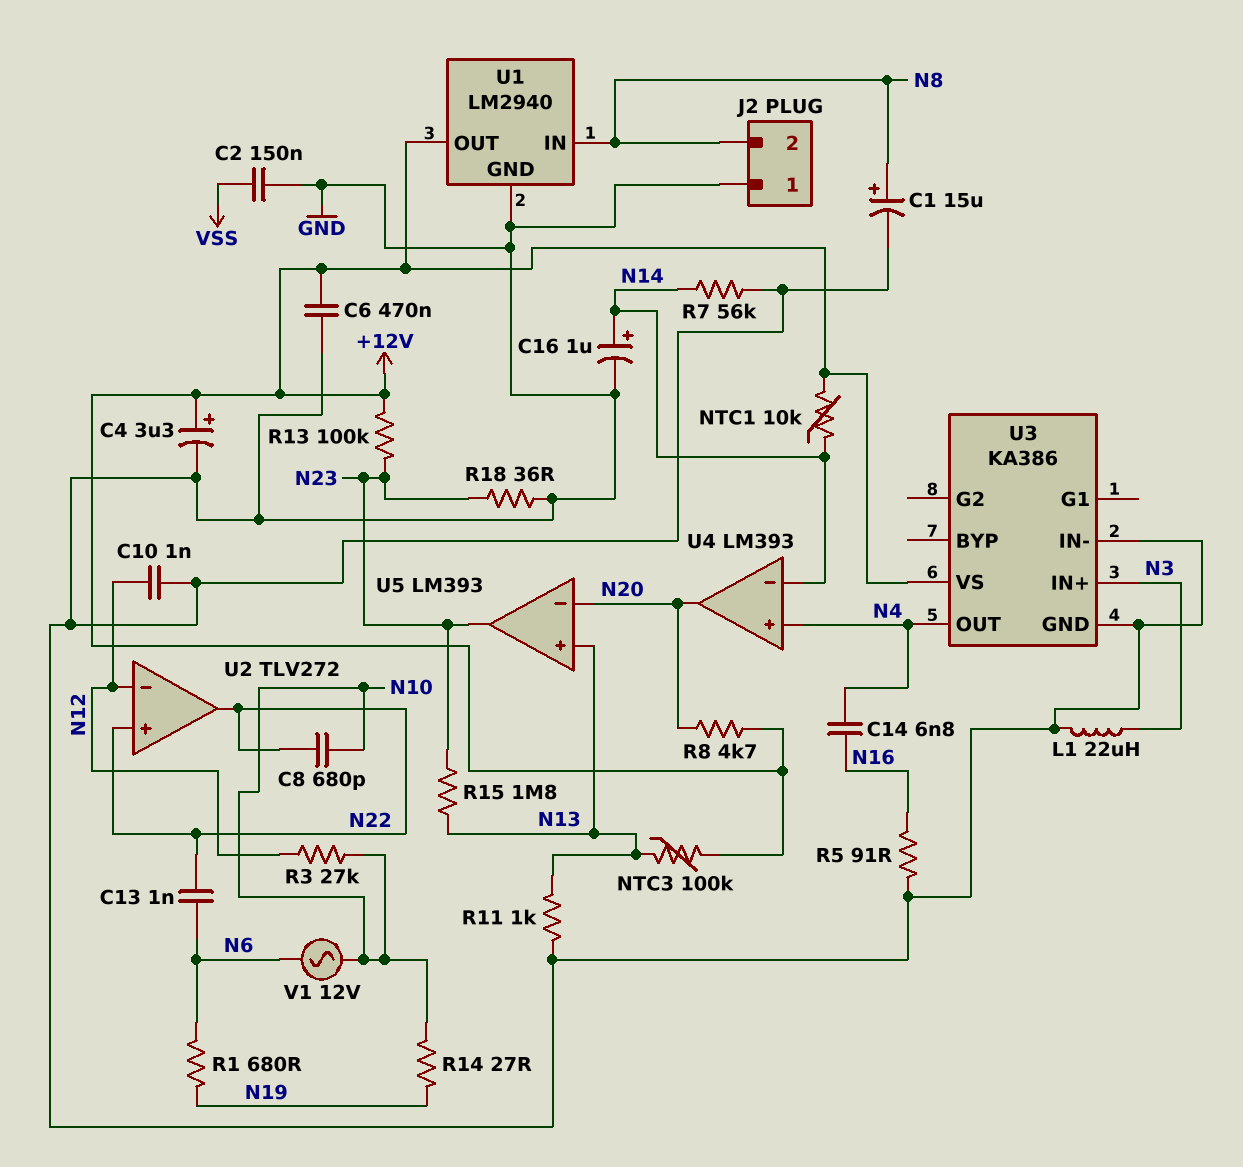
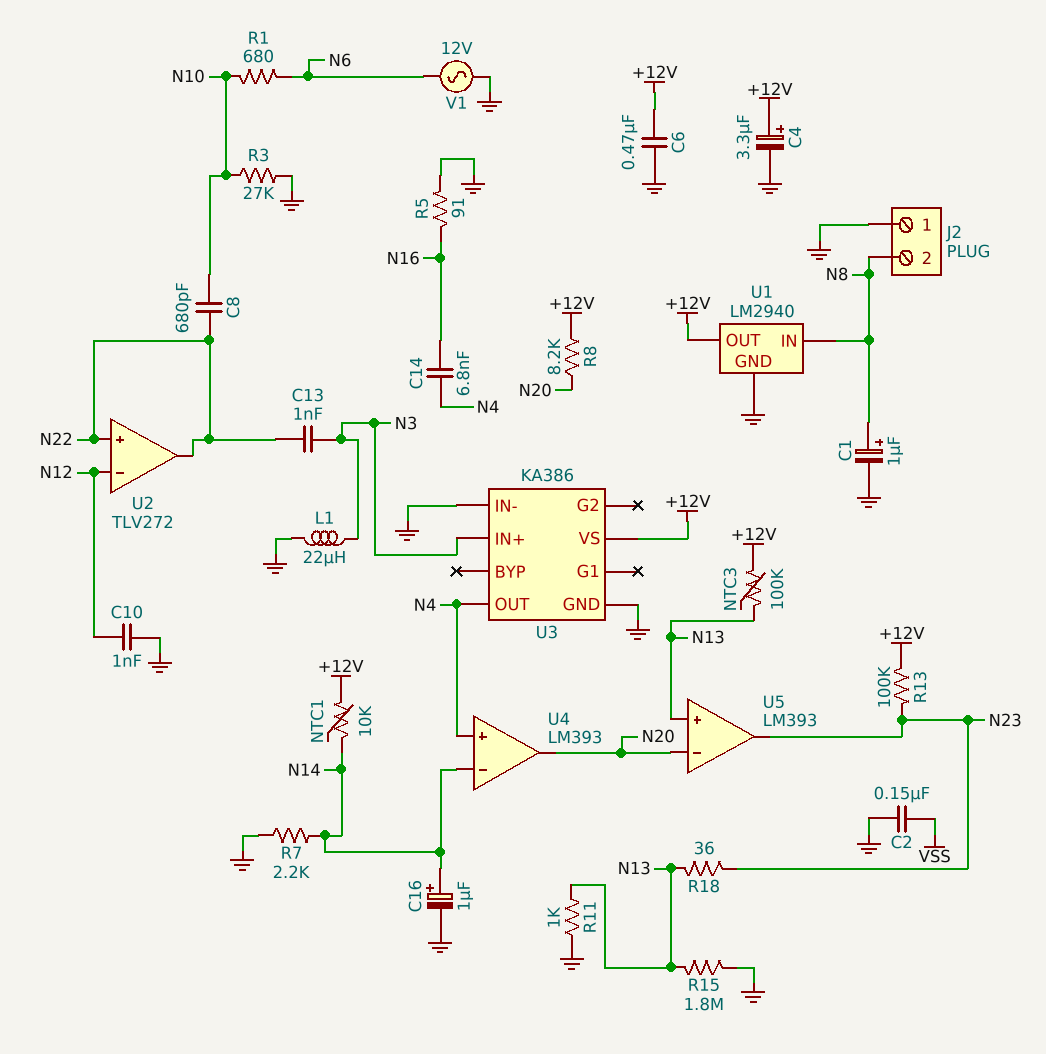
C1: 15uF (plus N8, minus GND) -> 1uF (plus N8, minus GND)
C13: 1nF (N6, N22) -> 1nF (N3, N22)
R1: 680 (N6, N19) -> 680 (N6, N10)
R3: 27k (N10, N12) -> 27k (GND, N10)
R7: 56k (GND, N14) -> 2.2k (GND, N14)
R8: 4.7k (+12V, N20) -> 8.2k (+12V, N20)
R14: 27 (N10, N19) -> none
R15: 1.8M (N13, N23) -> 1.8M (GND, N13)
R18: 36 (GND, N23) -> 36 (N13, N23)
V1: AC 12V (N6, N10) -> AC 12V (GND, N6)

